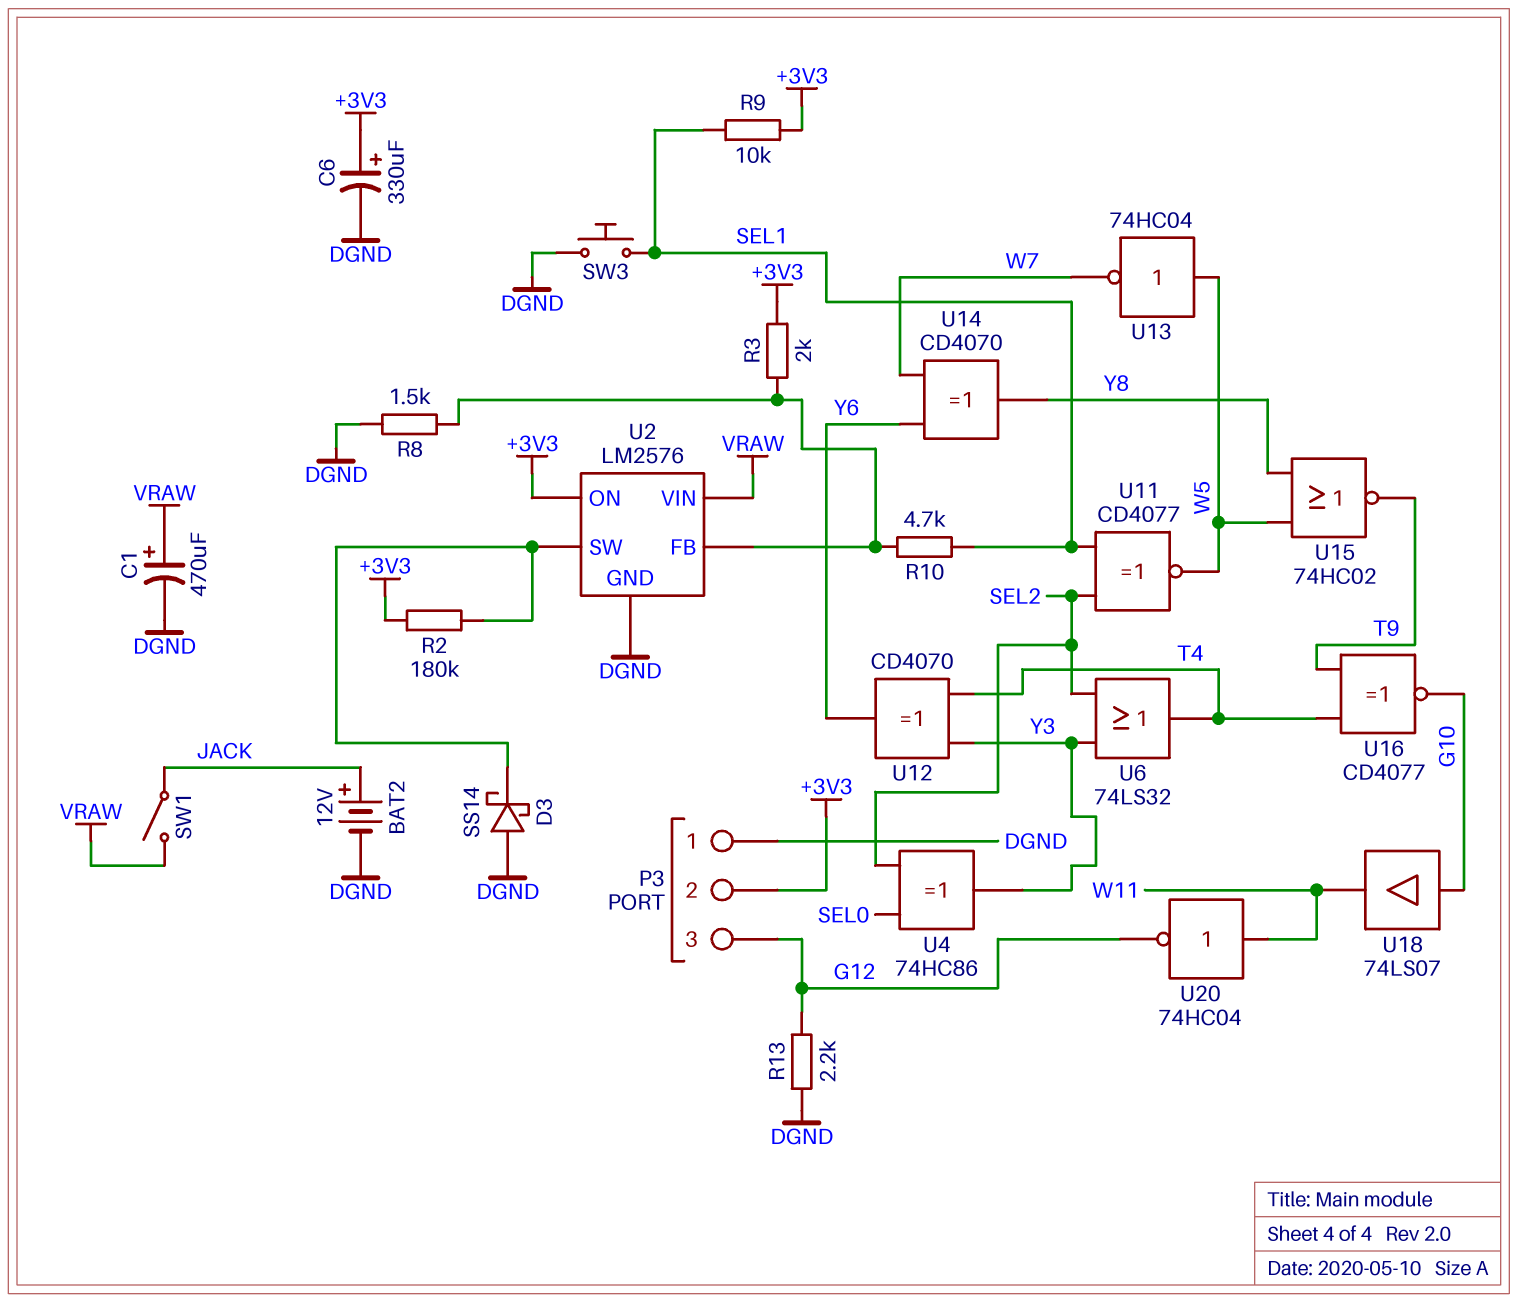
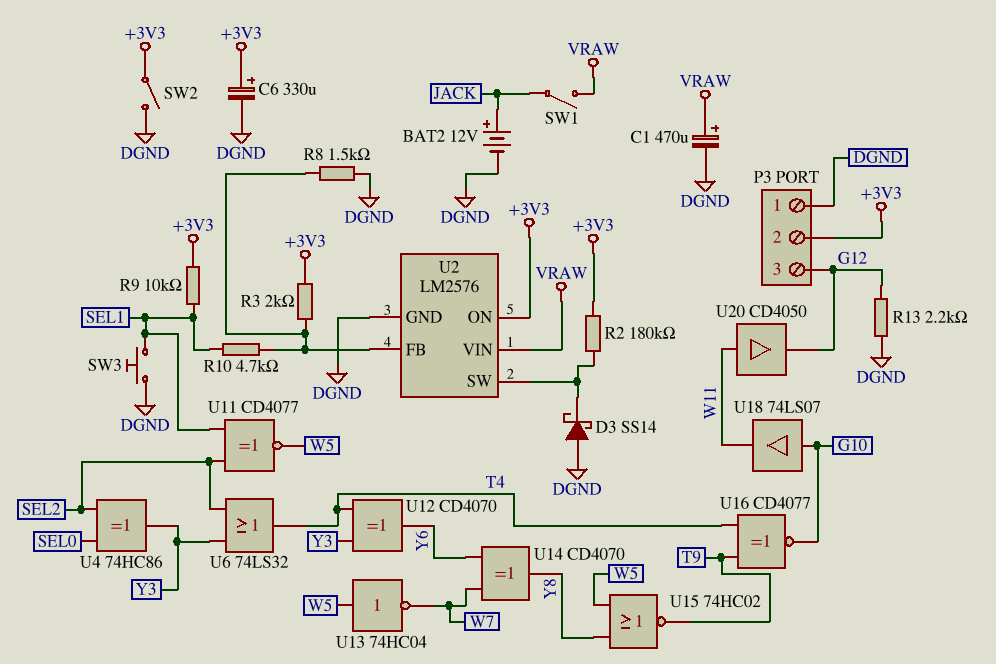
SW2: none -> switch (+3V3, DGND)
U20: NOT 74HC04 (in W11, out G12) -> buffer CD4050 (in W11, out G12)

